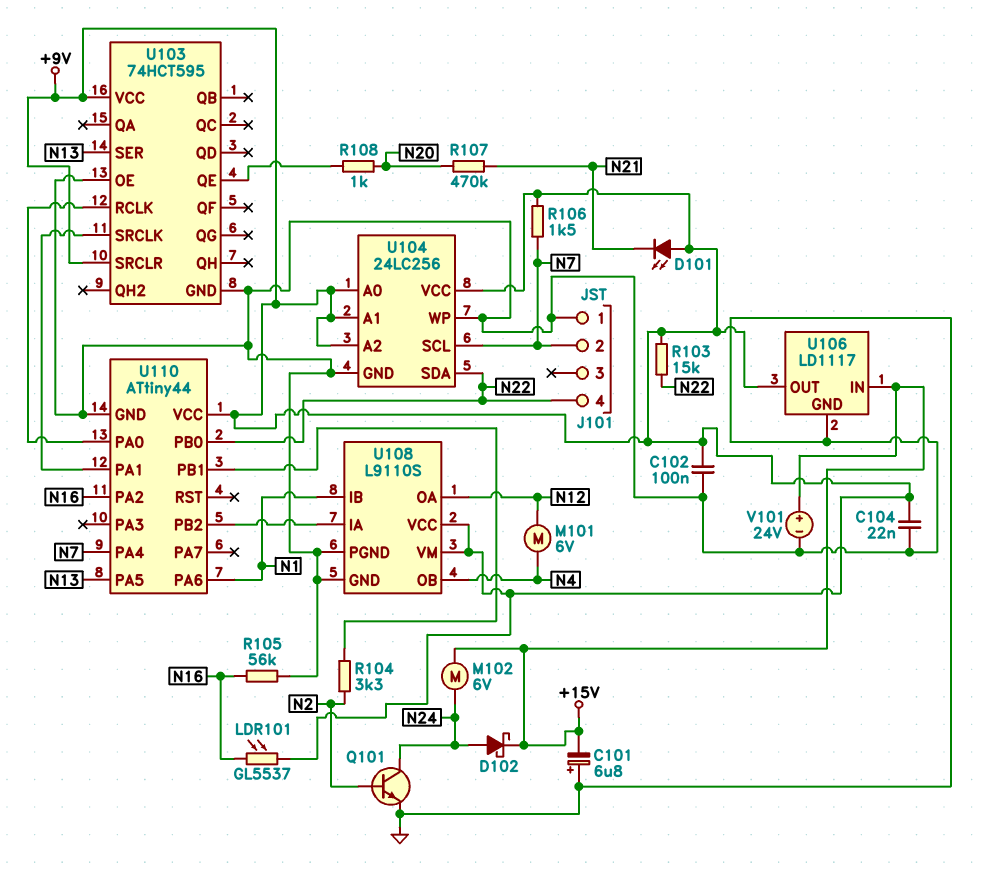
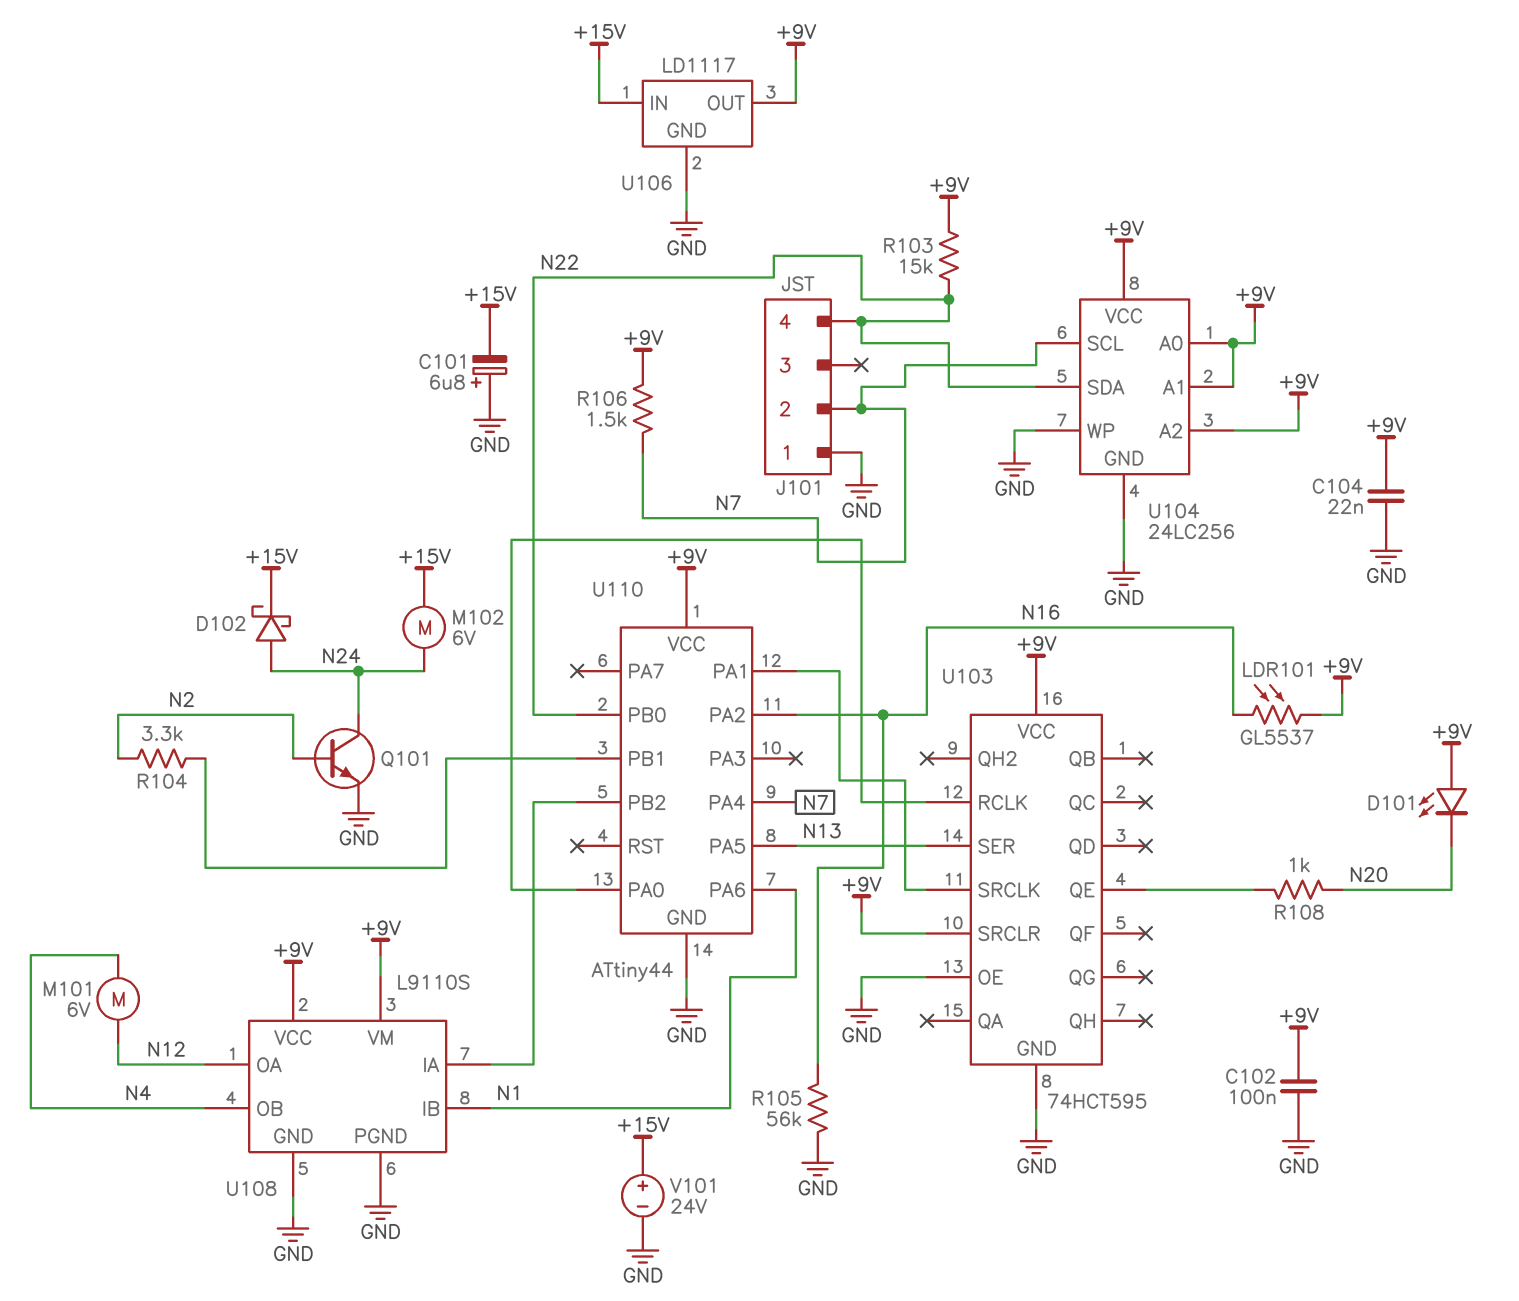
D101: LED (A +9V, K N21) -> LED (A +9V, K N20)
R107: 470k (N20, N21) -> none

